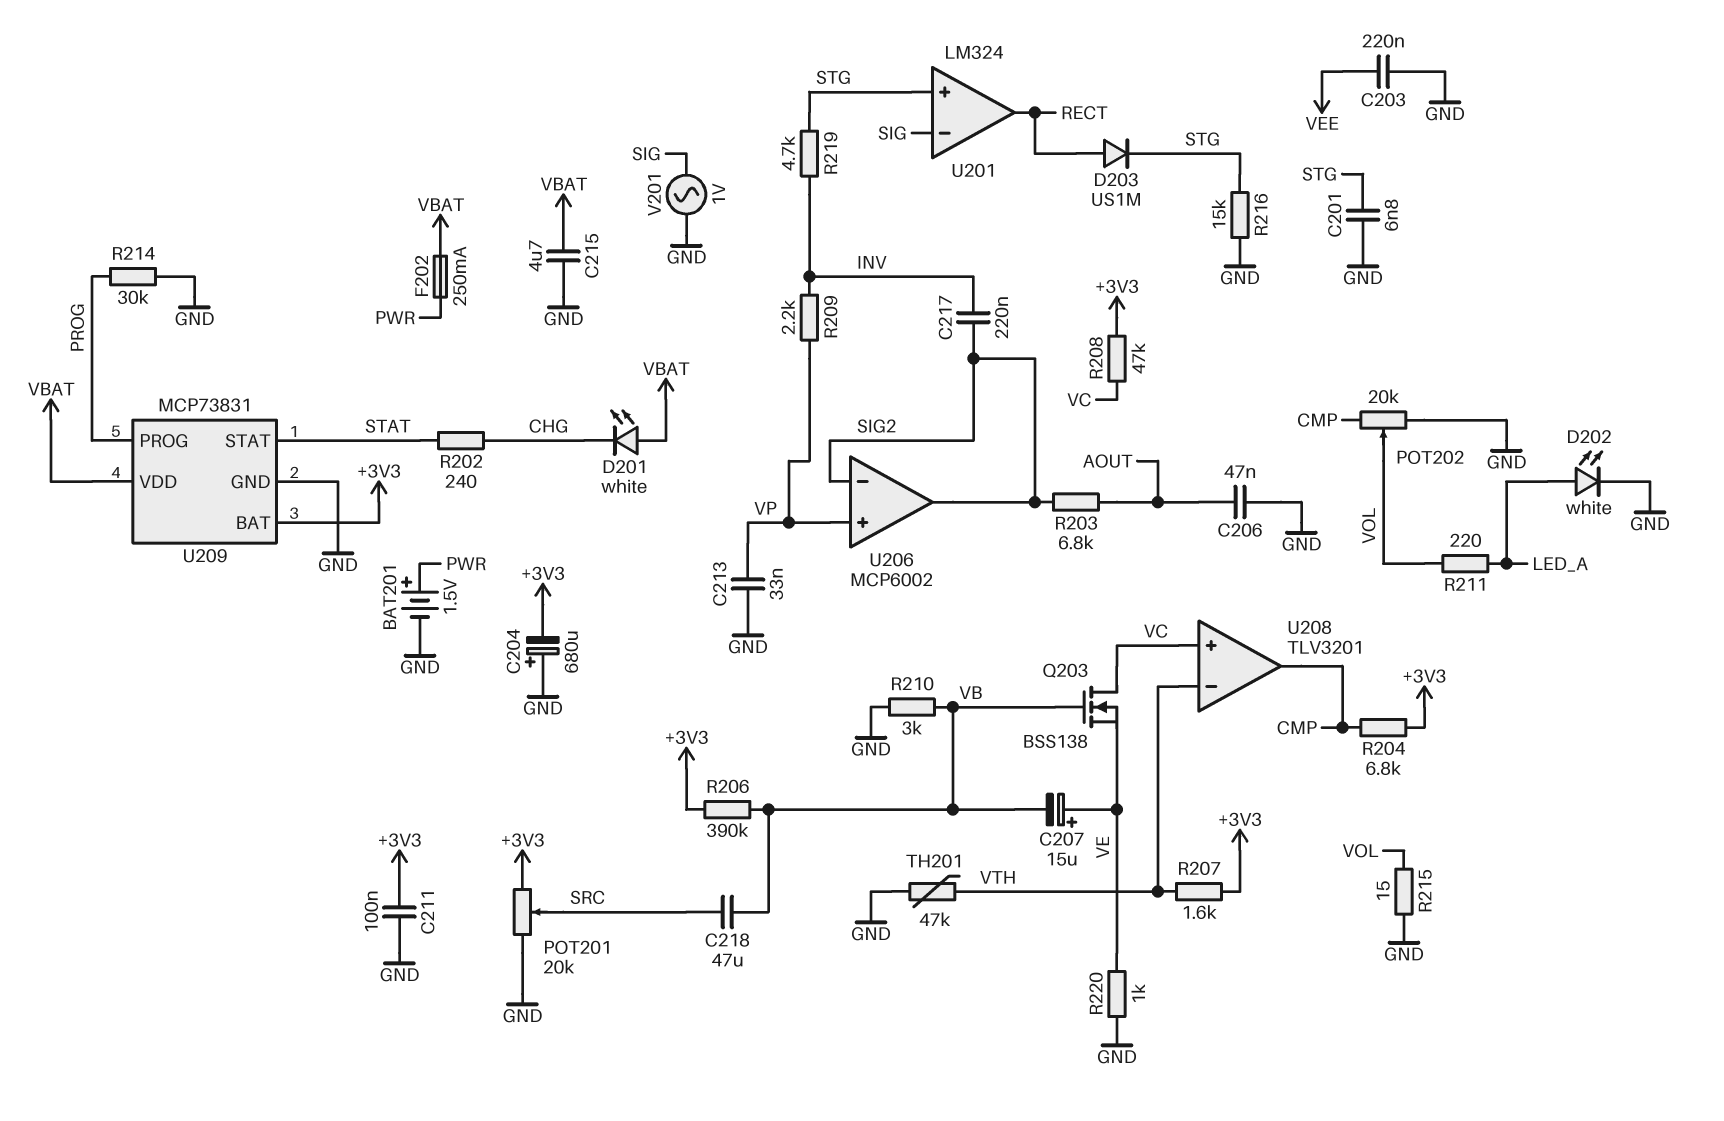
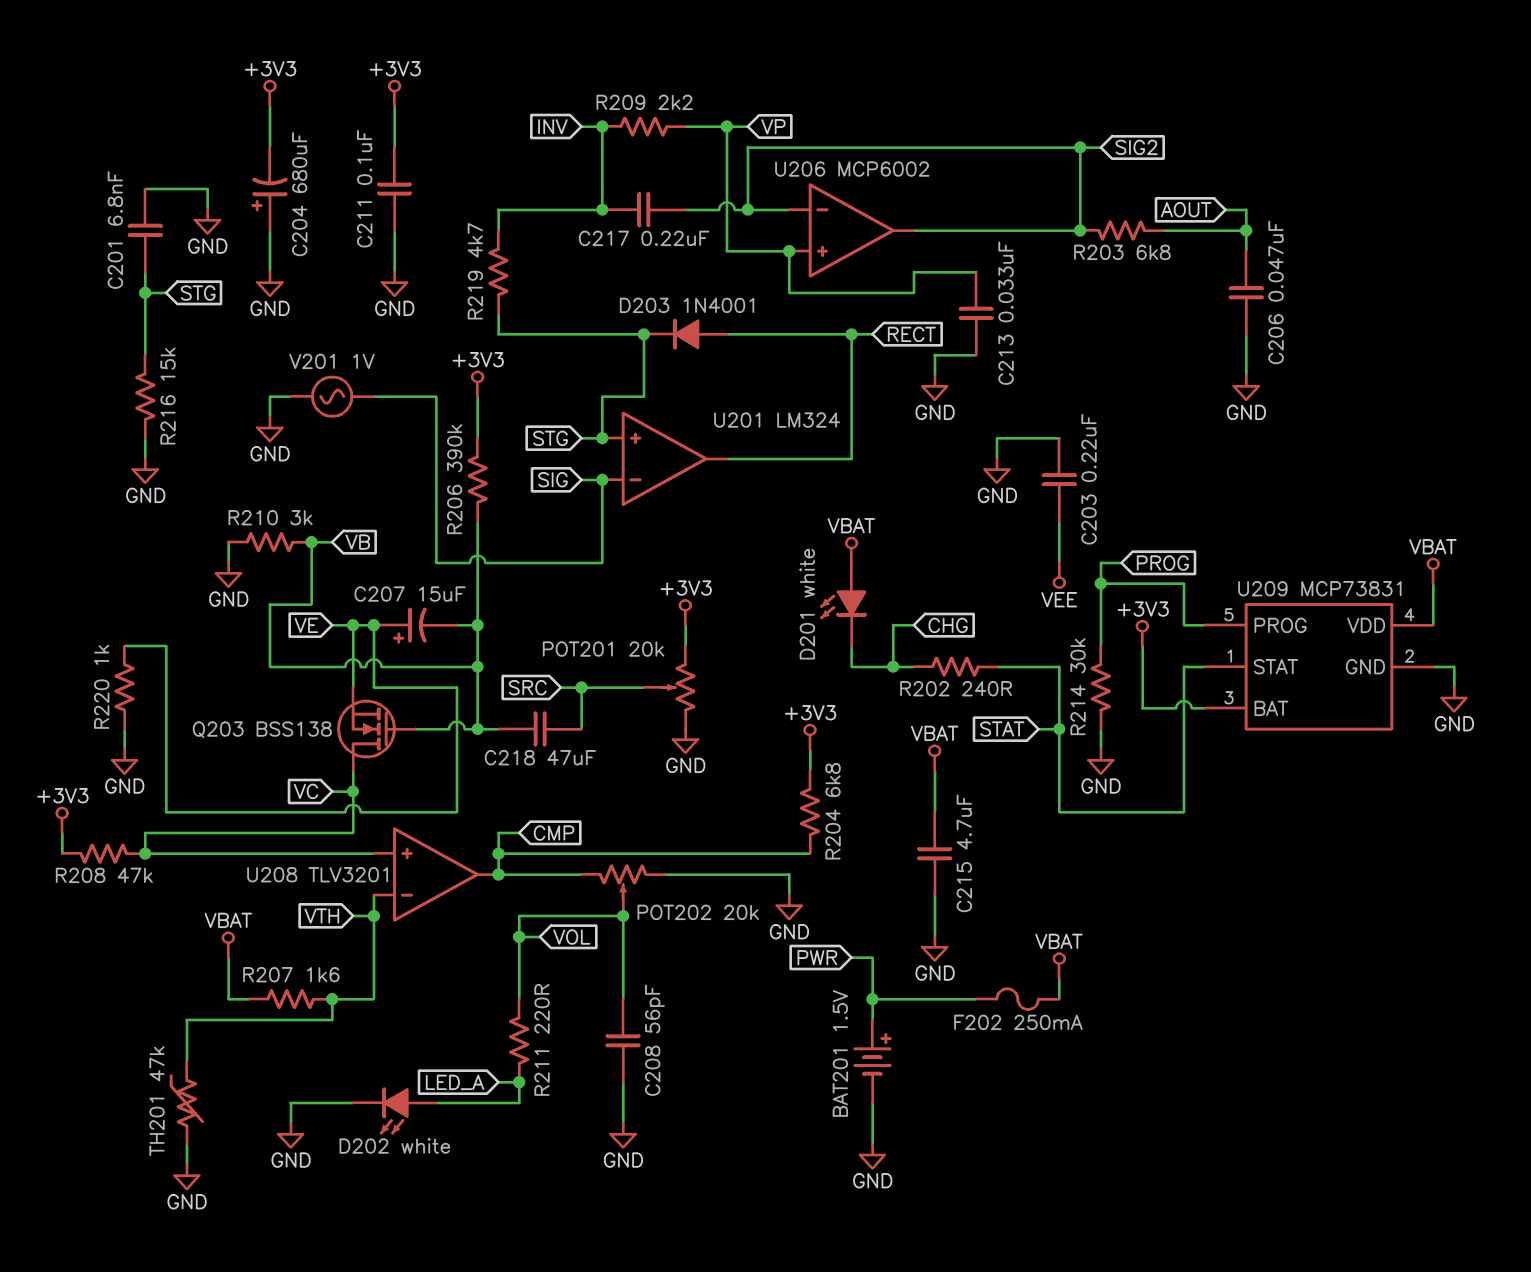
C208: none -> 56pF (GND, VOL)
D203: diode US1M (A RECT, K STG) -> diode 1N4001 (A RECT, K STG)
R207: 1.6k (+3V3, VTH) -> 1.6k (VBAT, VTH)
R215: 15 (GND, VOL) -> none

